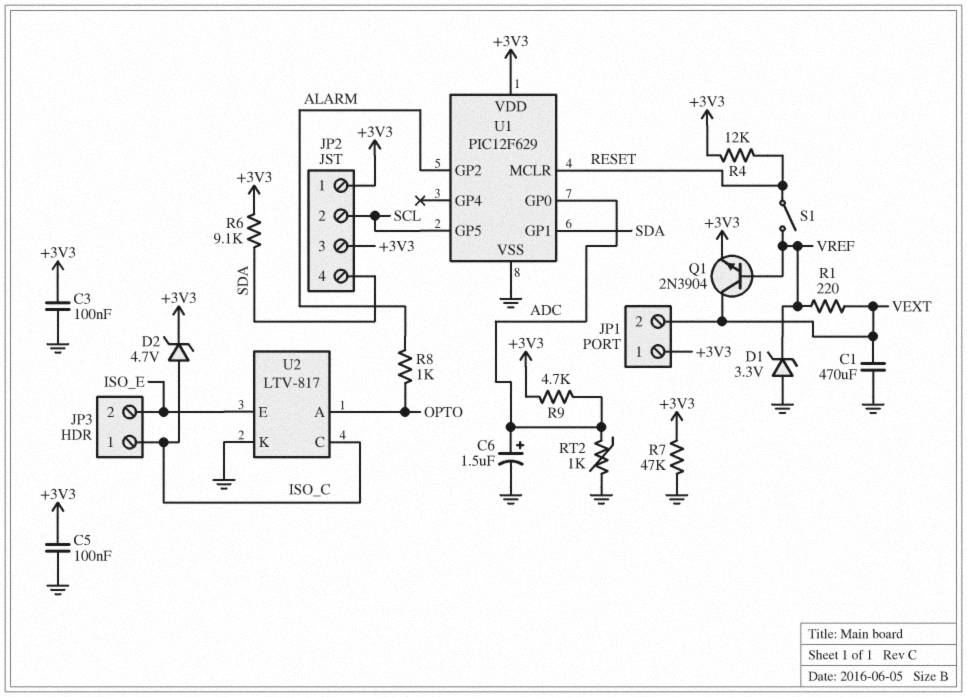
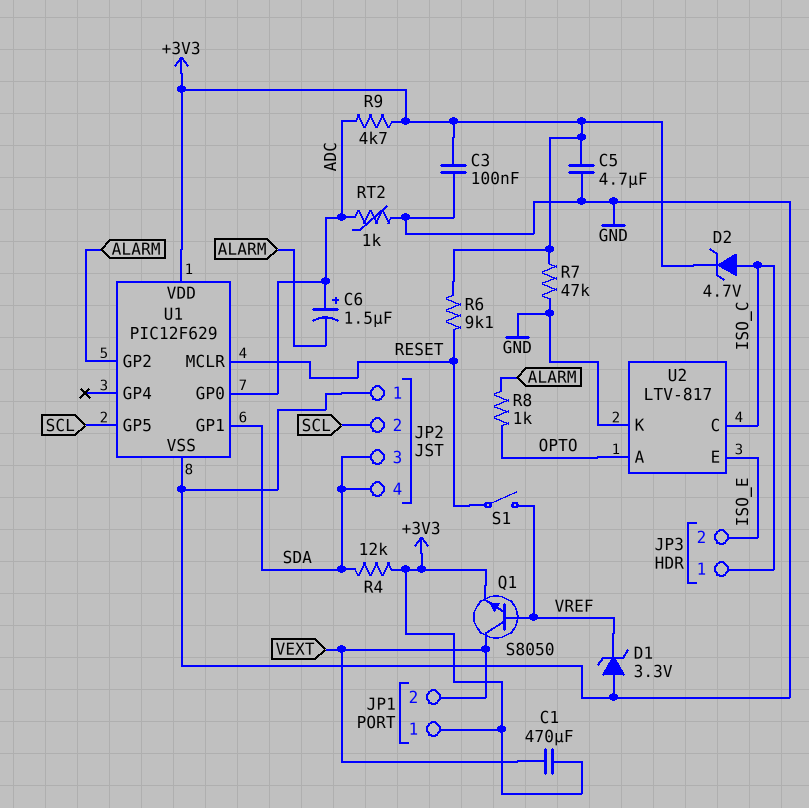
C1: 470uF (GND, VEXT) -> 470uF (+3V3, VEXT)
C5: 100nF (+3V3, GND) -> 4.7uF (+3V3, GND)
C6: 1.5uF (plus ADC, minus GND) -> 1.5uF (plus ADC, minus ALARM)
JP2 pin 1: +3V3 -> GND
JP2 pin 3: +3V3 -> SDA
Q1: NPN 2N3904 (B VREF, C VEXT, E +3V3) -> NPN S8050 (B VREF, C VEXT, E +3V3)
R1: 220 (VEXT, VREF) -> none
R4: 12k (+3V3, RESET) -> 12k (+3V3, SDA)
R6: 9.1k (+3V3, SDA) -> 9.1k (+3V3, RESET)

